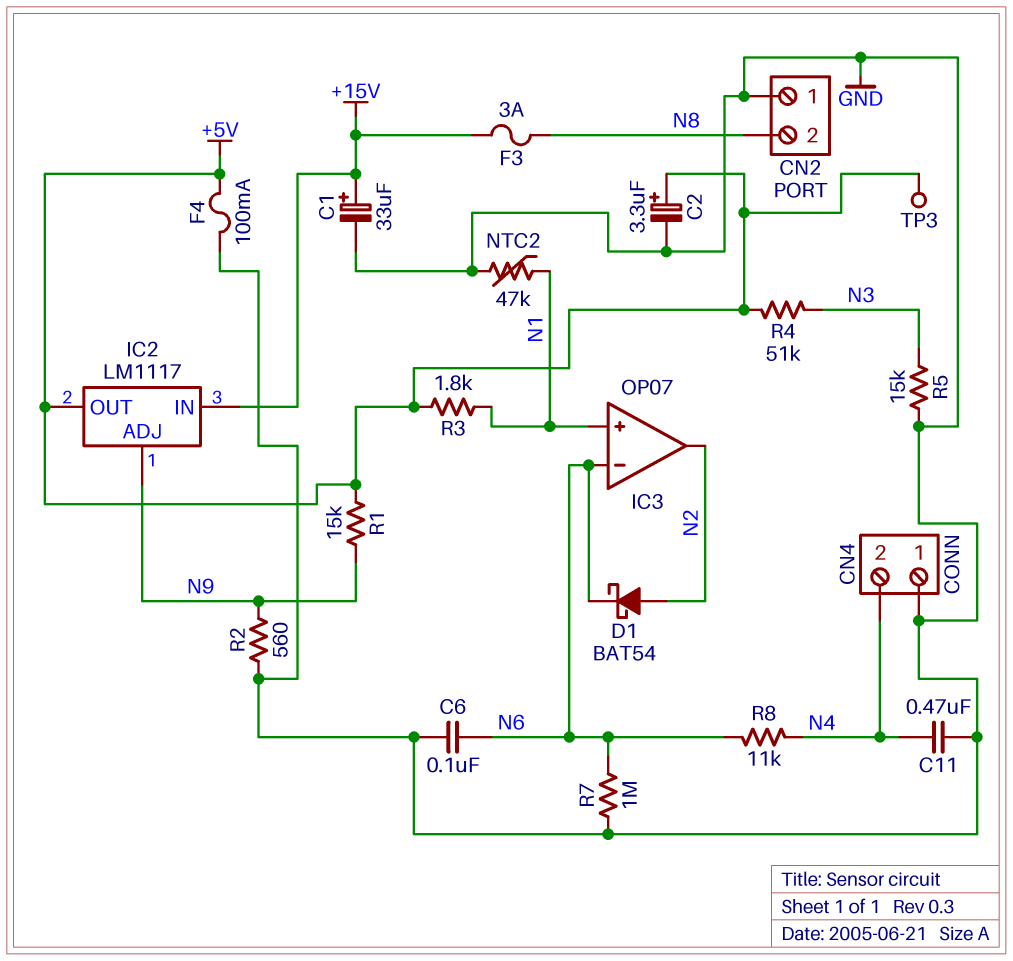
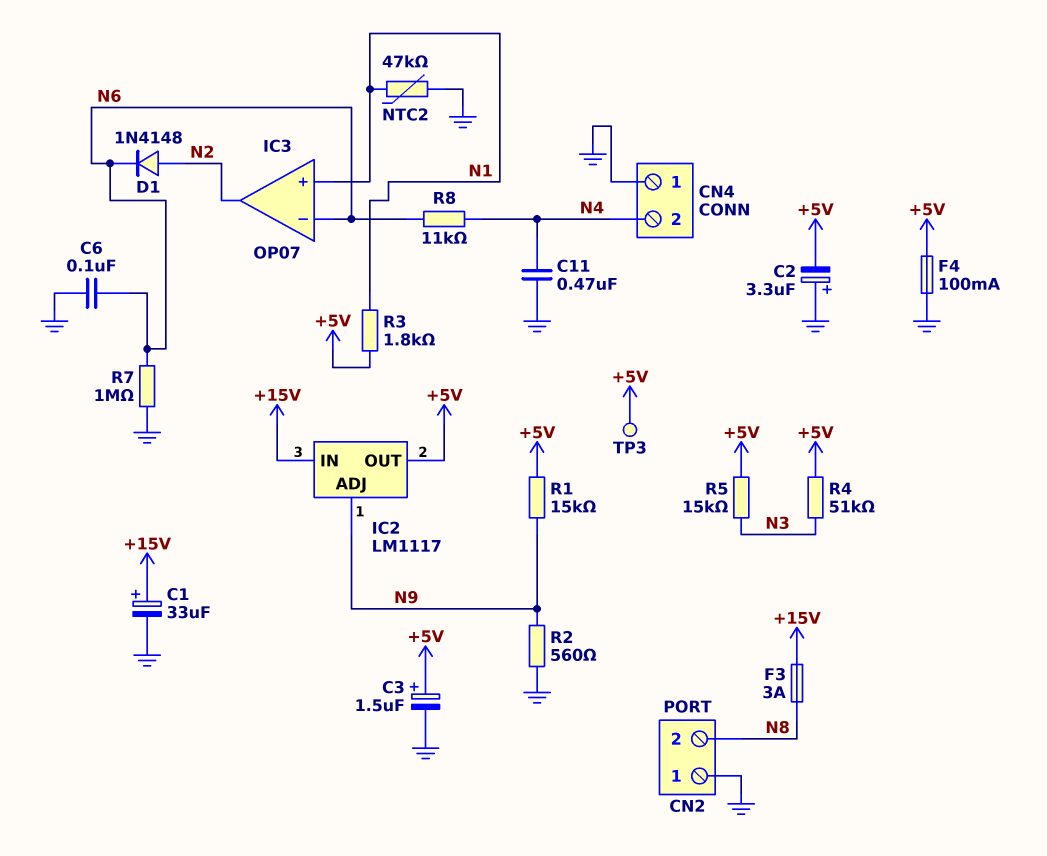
C2: 3.3uF (plus +5V, minus GND) -> 3.3uF (plus GND, minus +5V)
C3: none -> 1.5uF (plus +5V, minus GND)
D1: schottky BAT54 (A N2, K N6) -> diode 1N4148 (A N2, K N6)
R5: 15k (GND, N3) -> 15k (+5V, N3)

